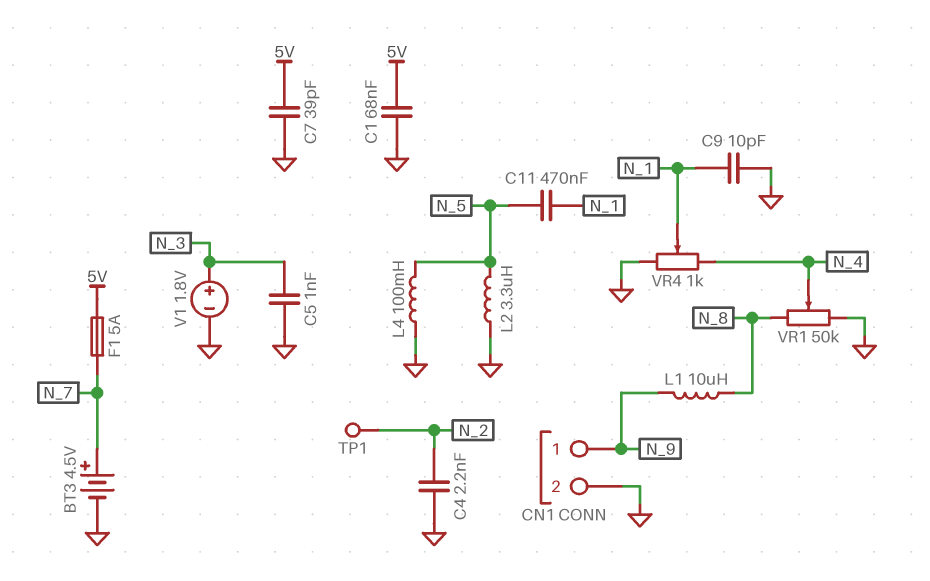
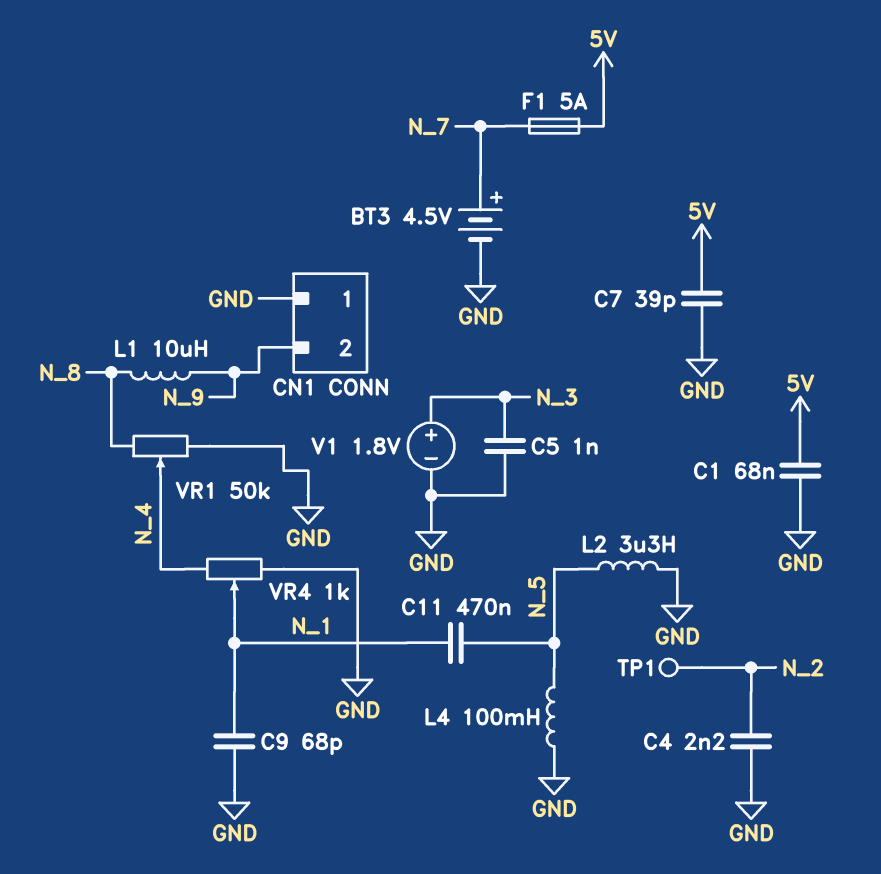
C9: 10pF (GND, N_1) -> 68pF (GND, N_1)
CN1 pin 1: N_9 -> GND
CN1 pin 2: GND -> N_9

